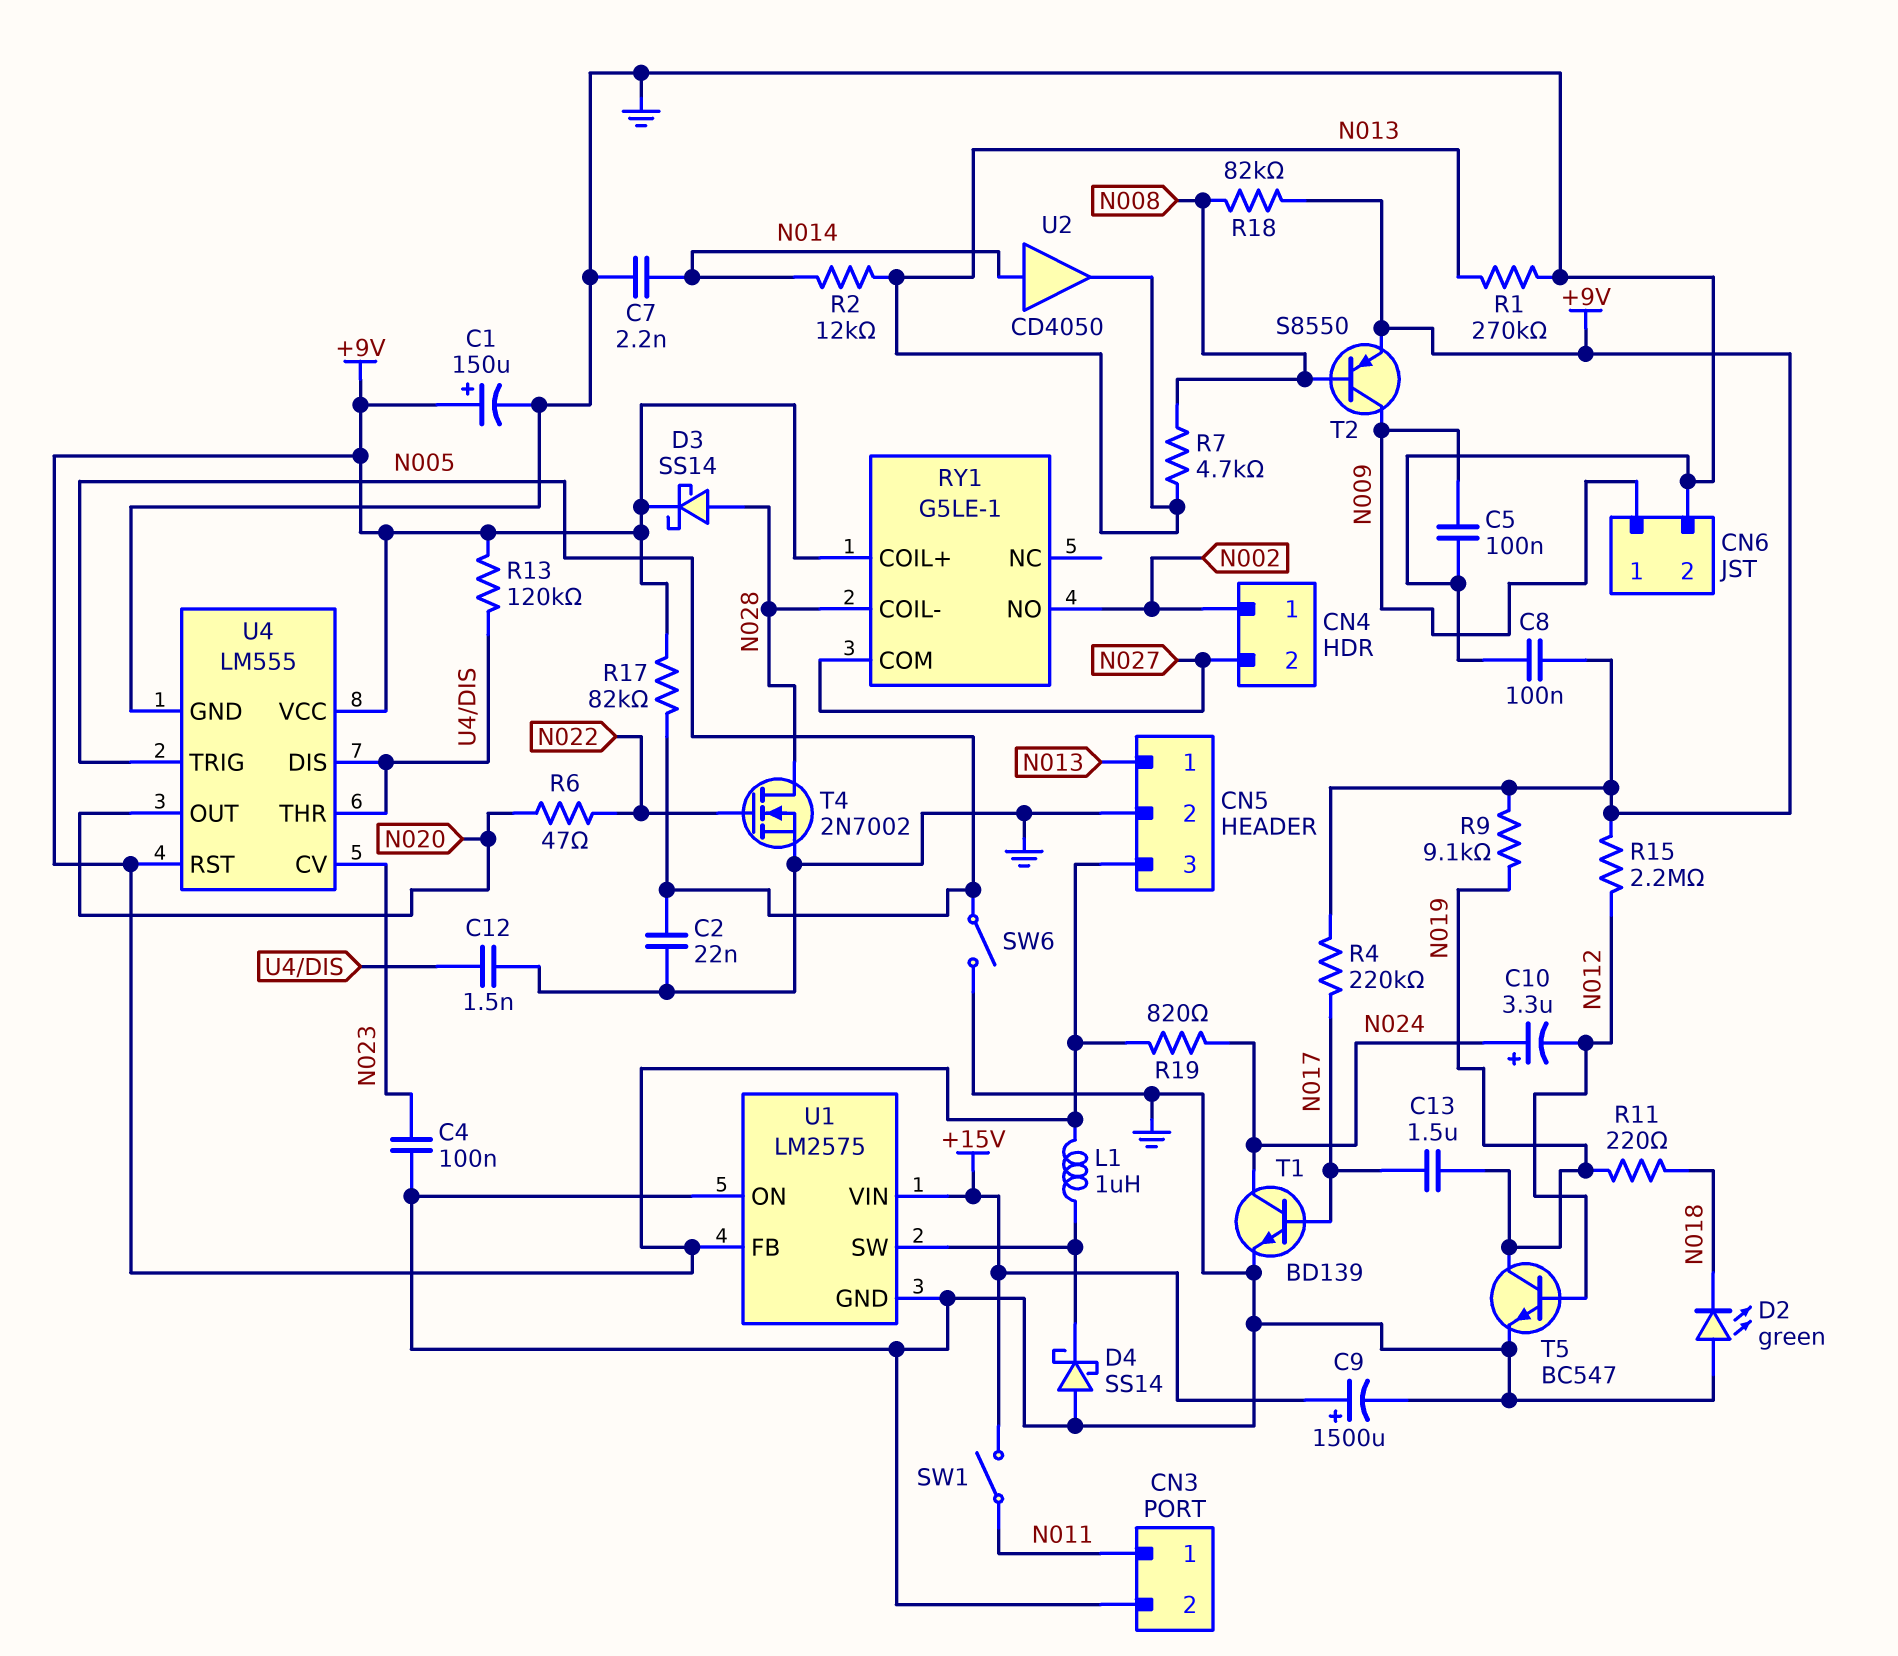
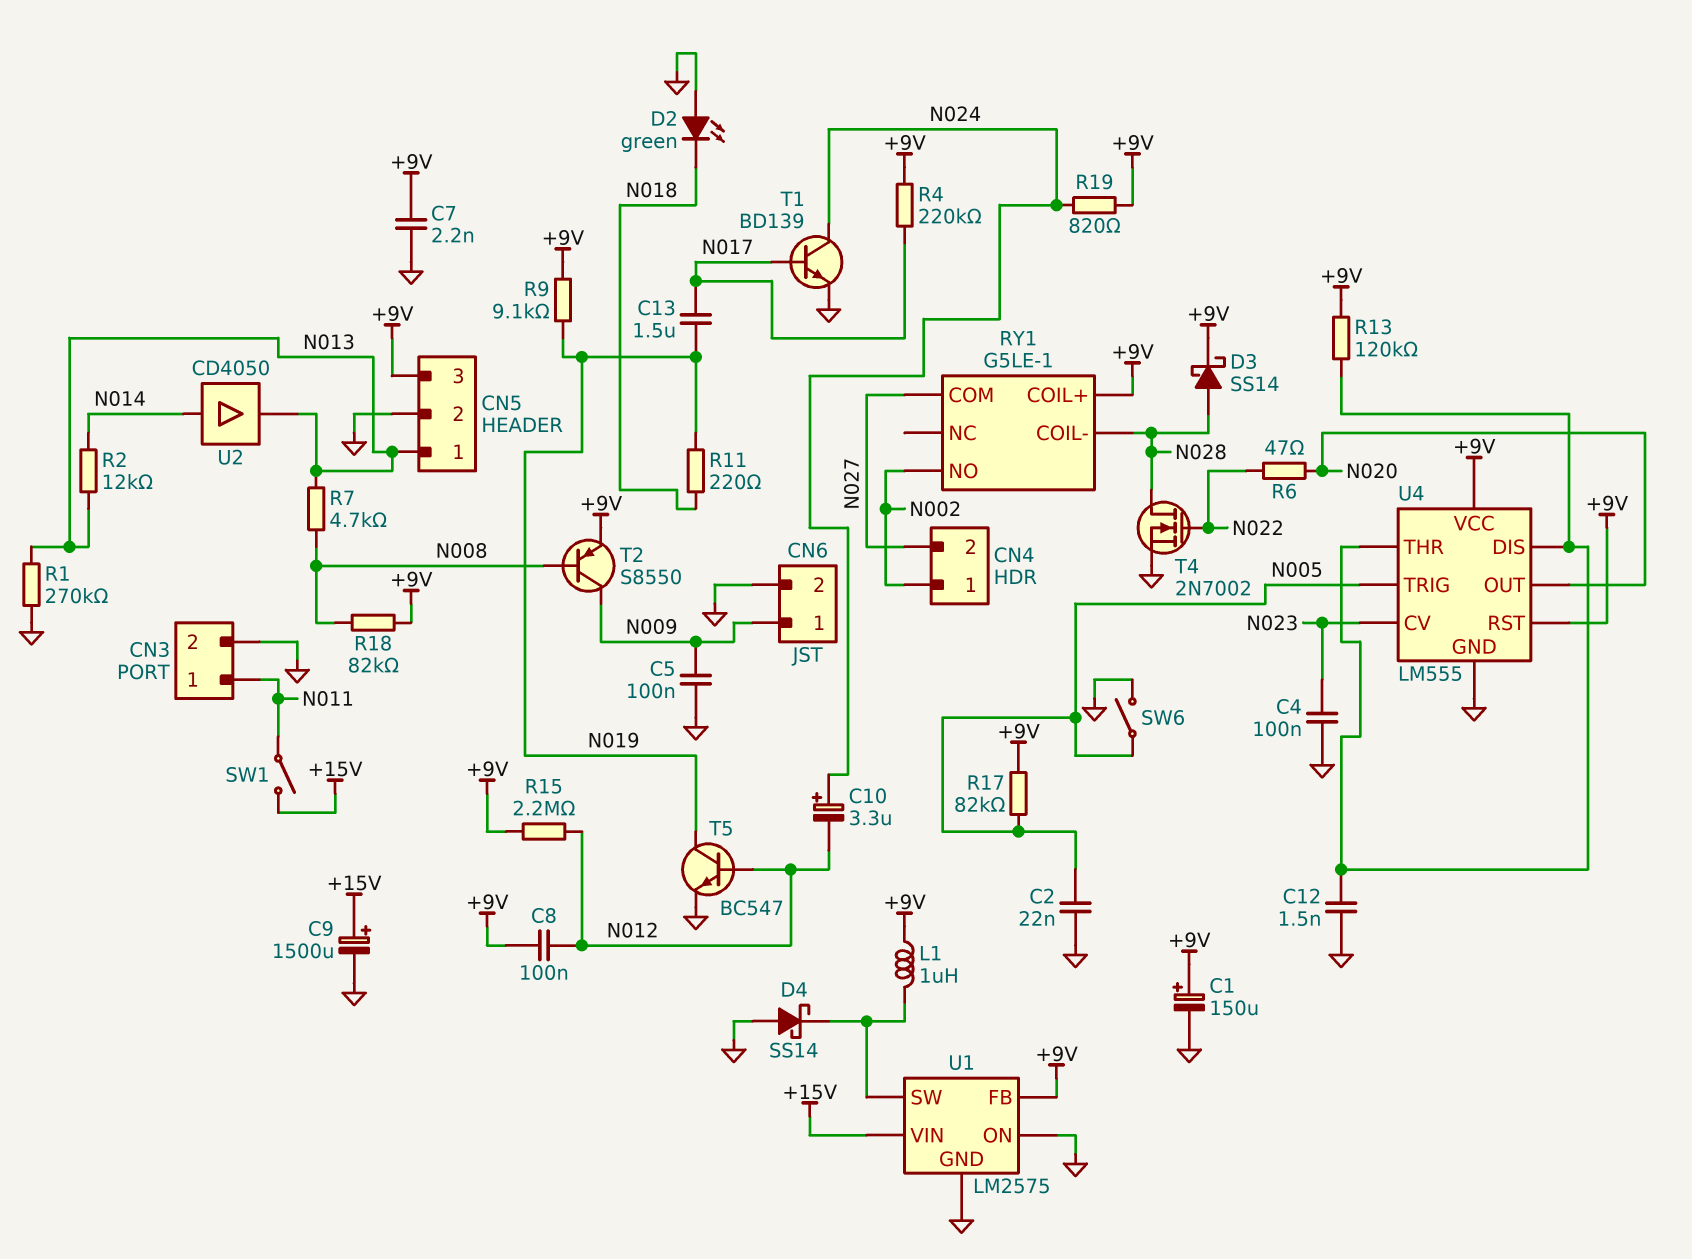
C7: 2.2nF (GND, N014) -> 2.2nF (+9V, GND)
C8: 100nF (+9V, GND) -> 100nF (+9V, N012)

